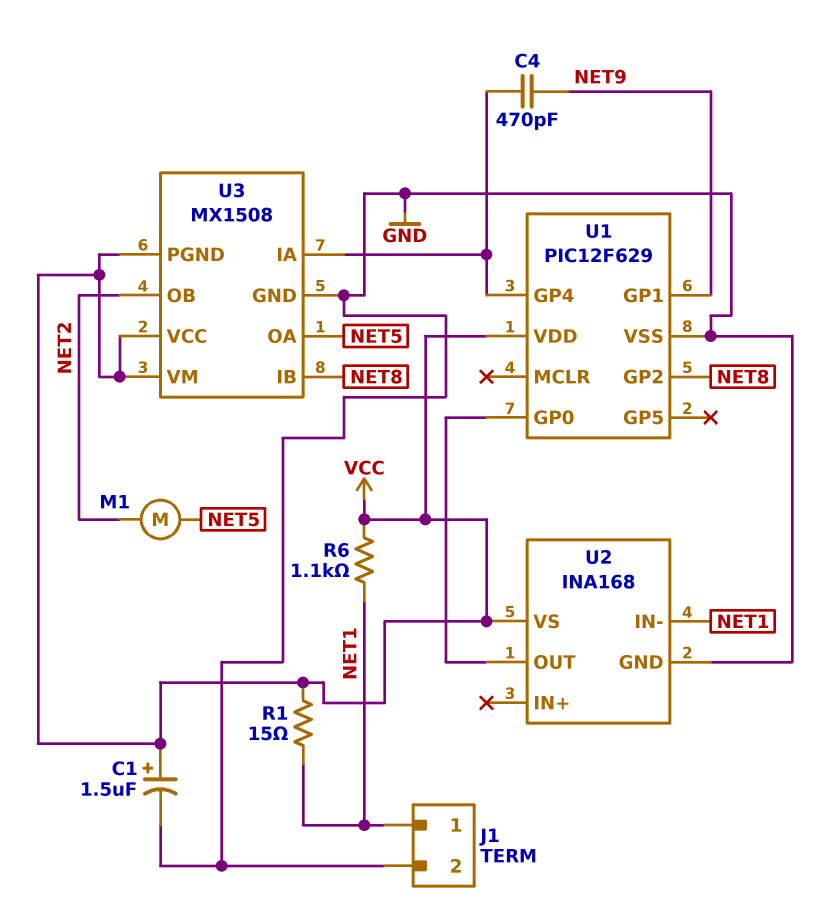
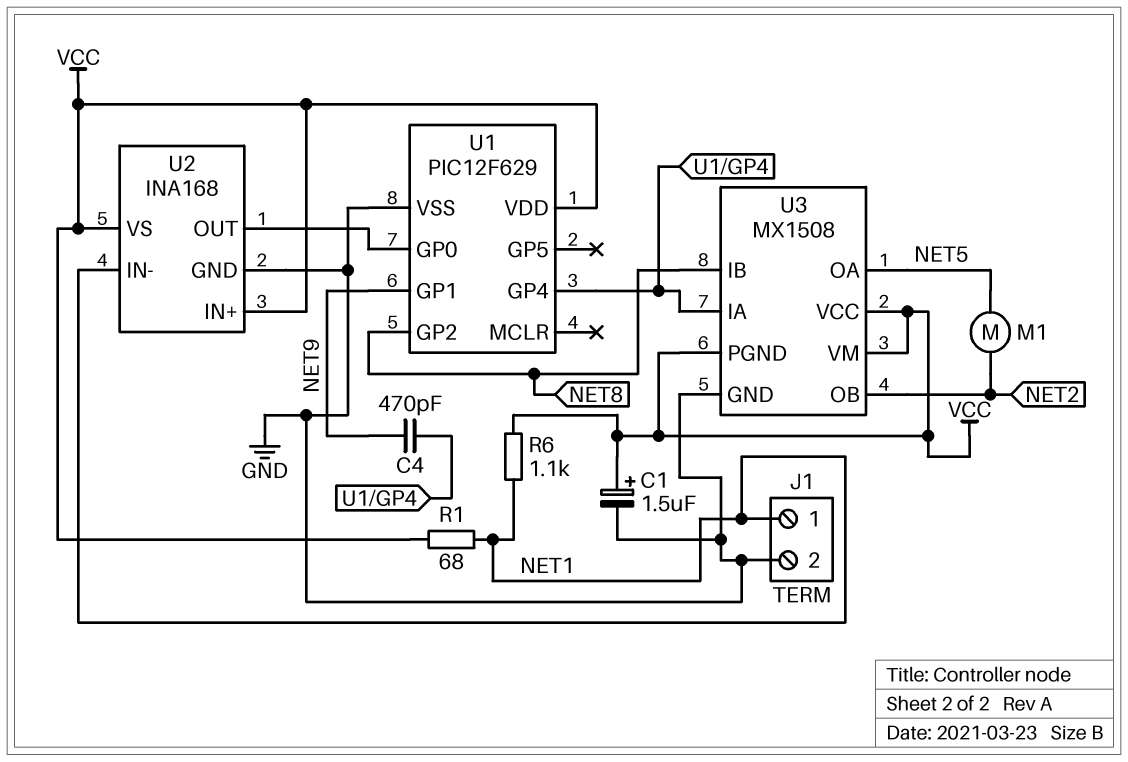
R1: 15 (NET1, VCC) -> 68 (NET1, VCC)
U2 pin IN+: none -> VCC

